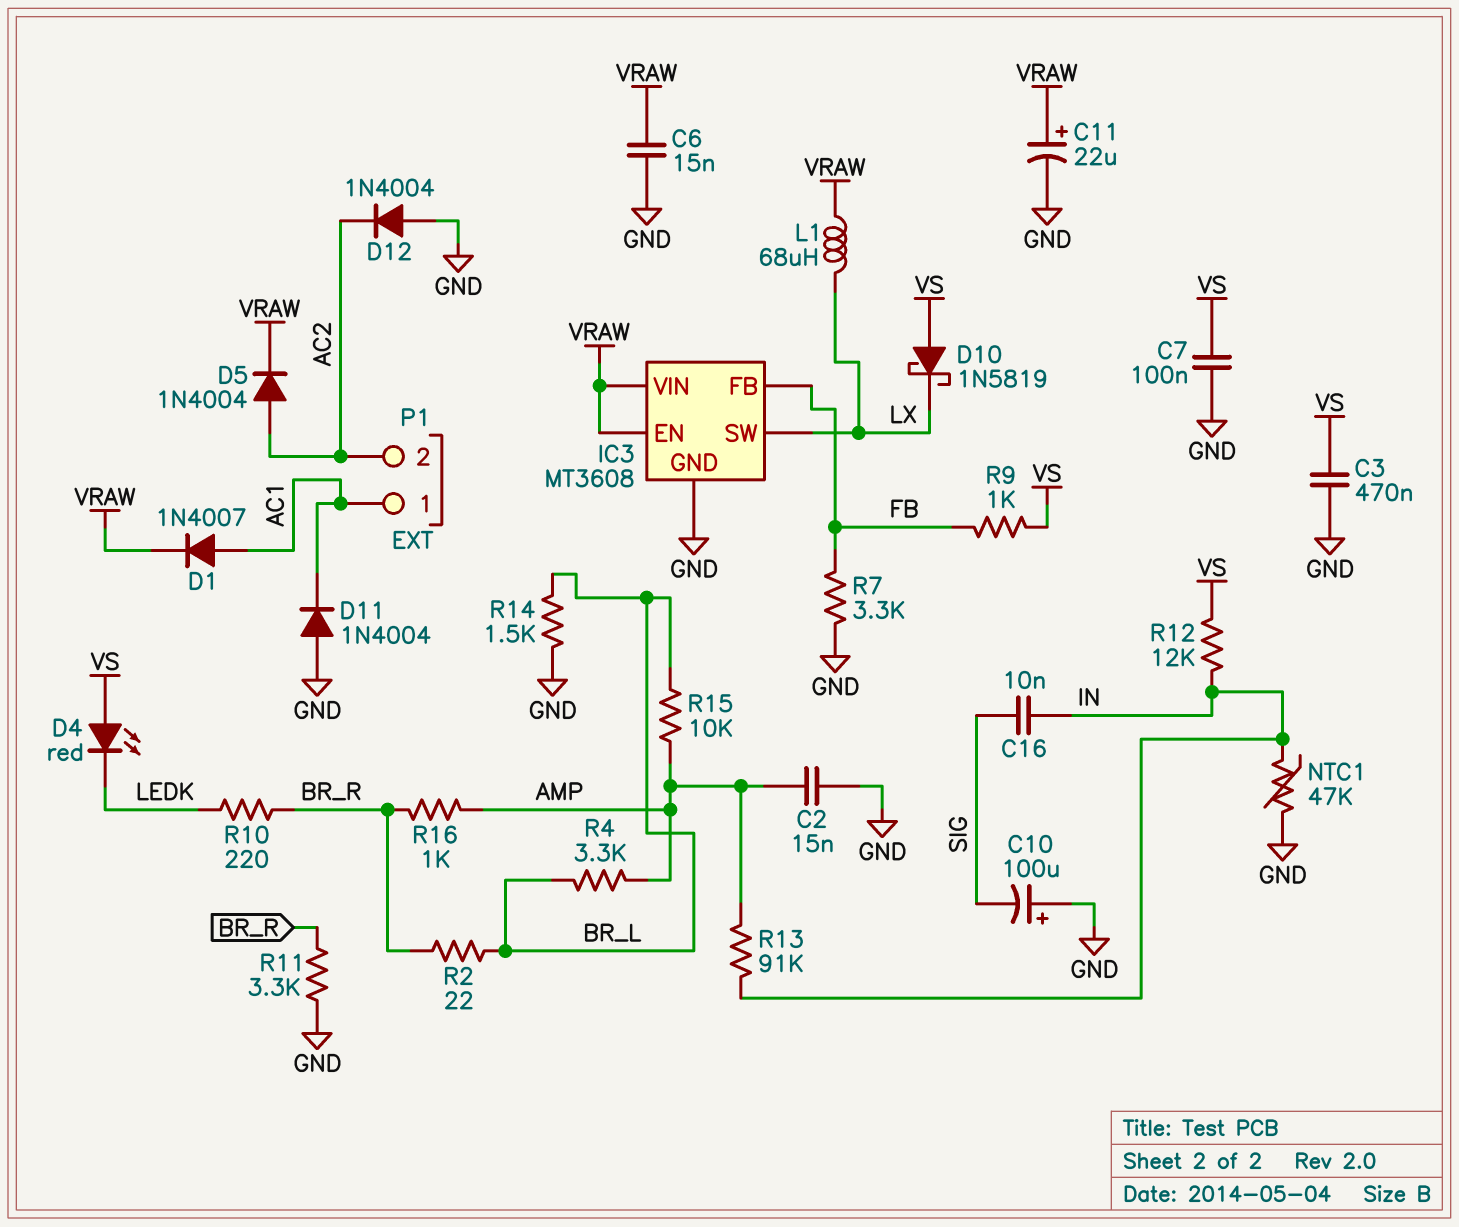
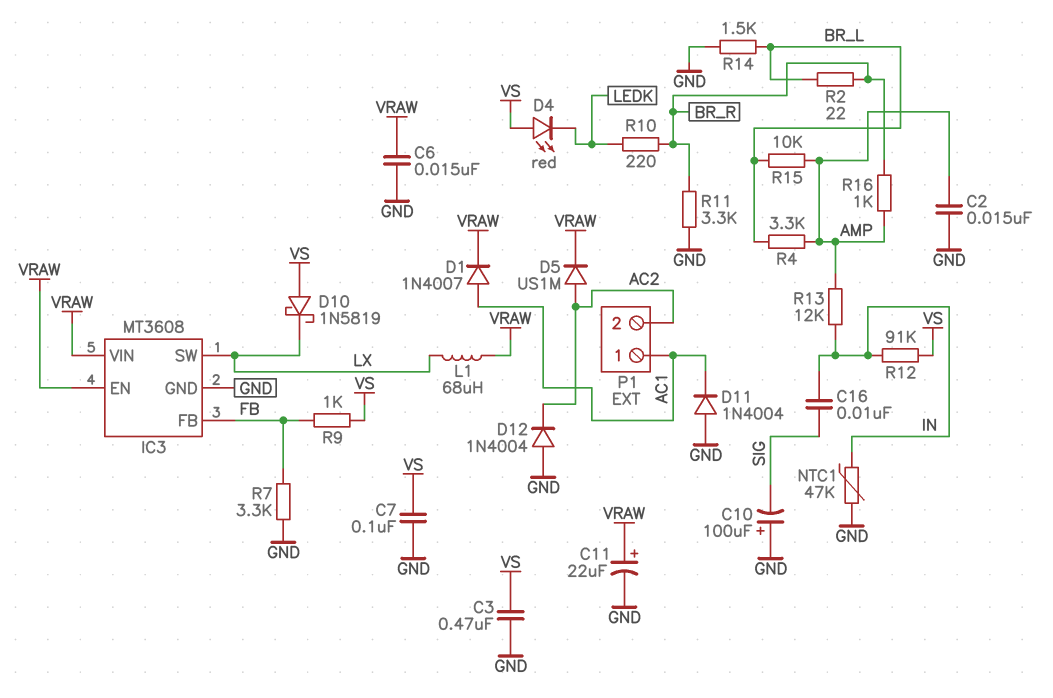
D5: diode 1N4004 (A AC2, K VRAW) -> diode US1M (A AC2, K VRAW)
R12: 12k (IN, VS) -> 91k (IN, VS)
R13: 91k (AMP, IN) -> 12k (AMP, IN)

